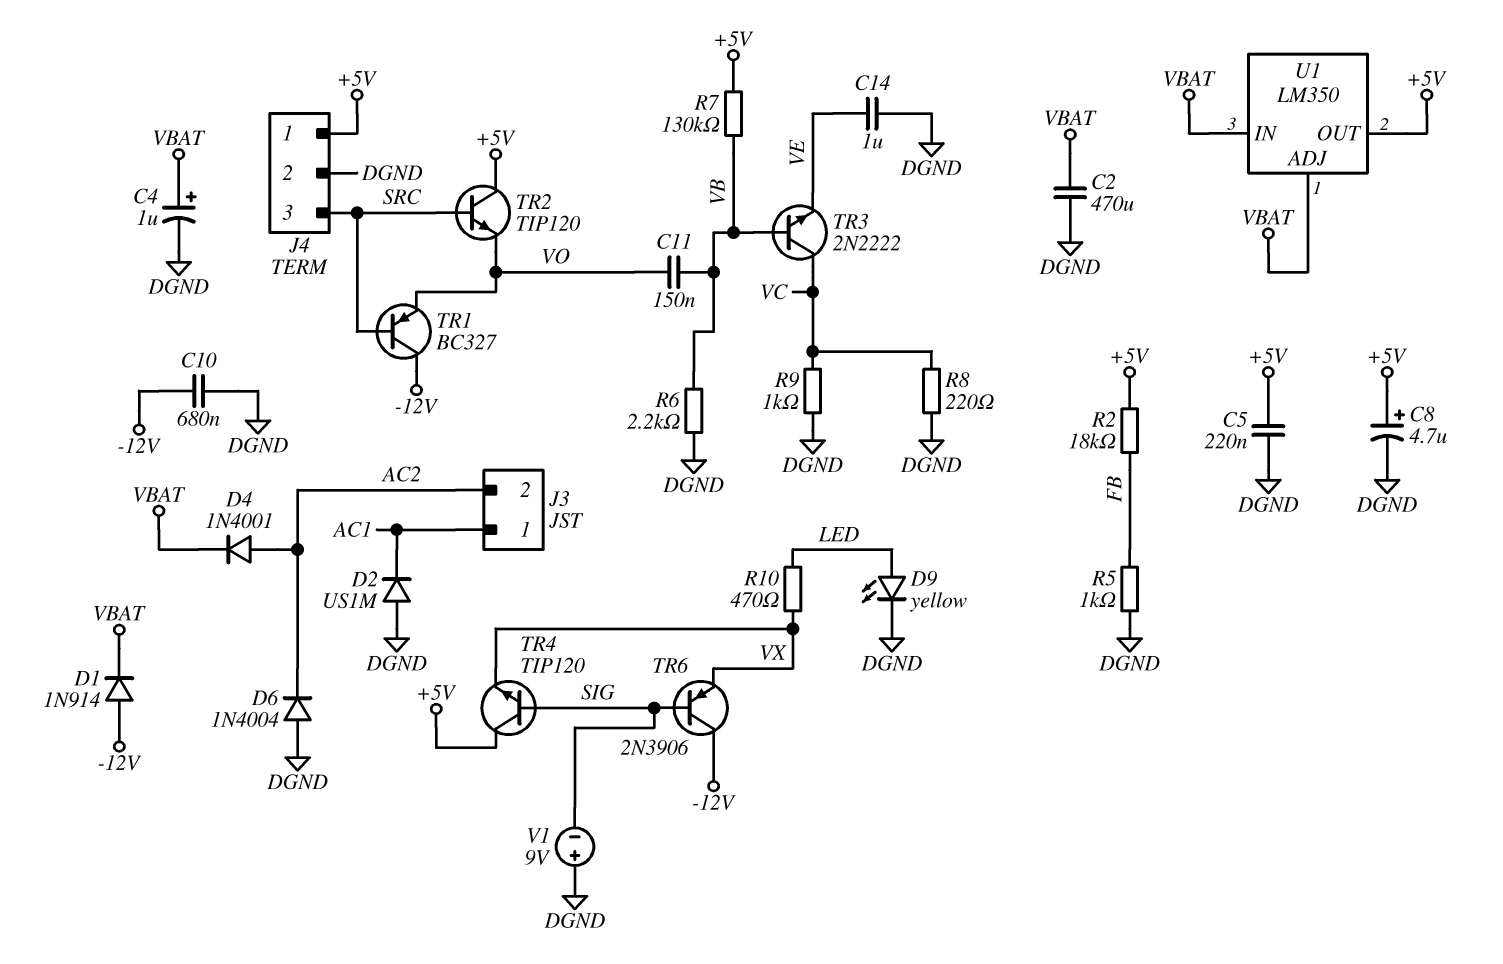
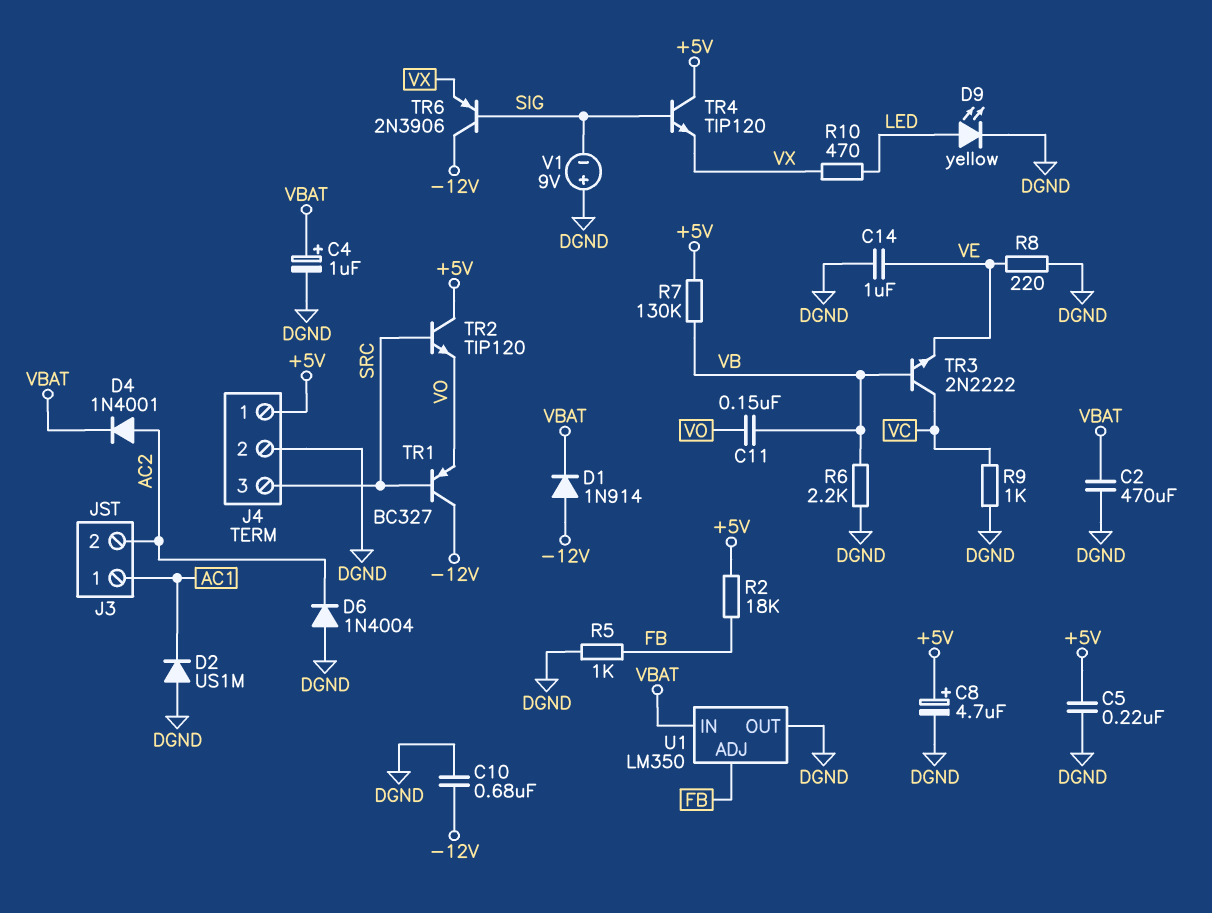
R8: 220 (DGND, VC) -> 220 (DGND, VE)
U1 pin ADJ: VBAT -> FB
U1 pin OUT: +5V -> DGND

